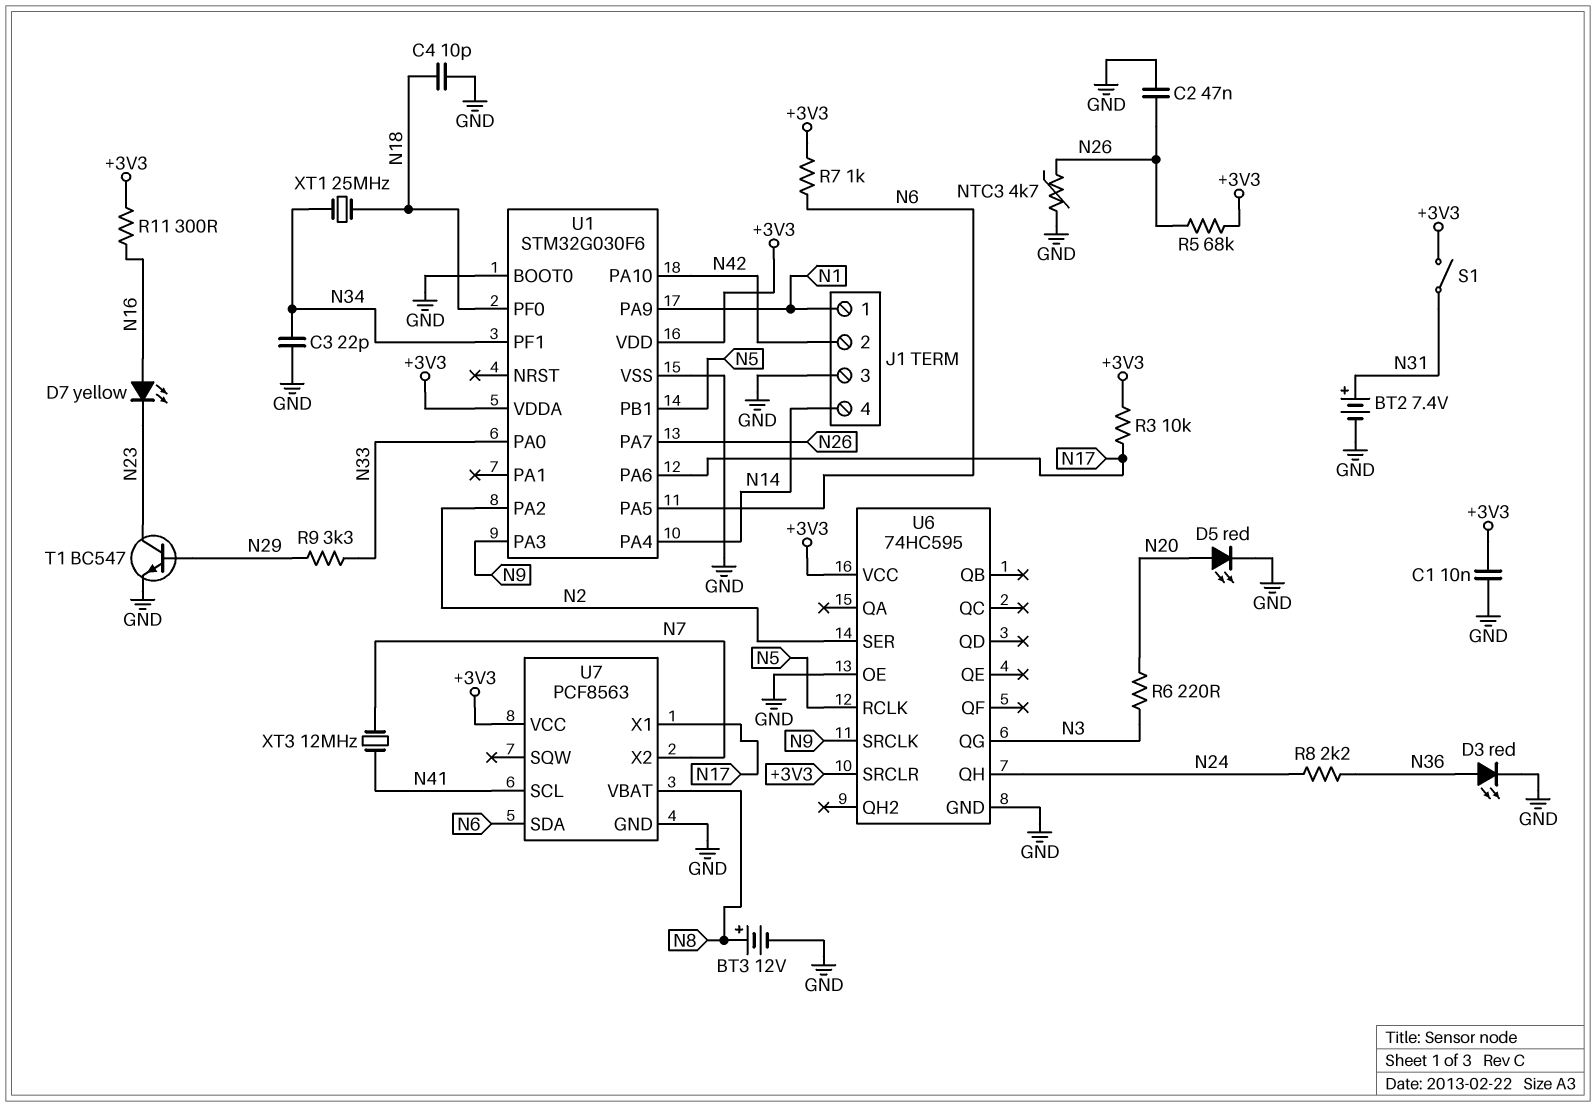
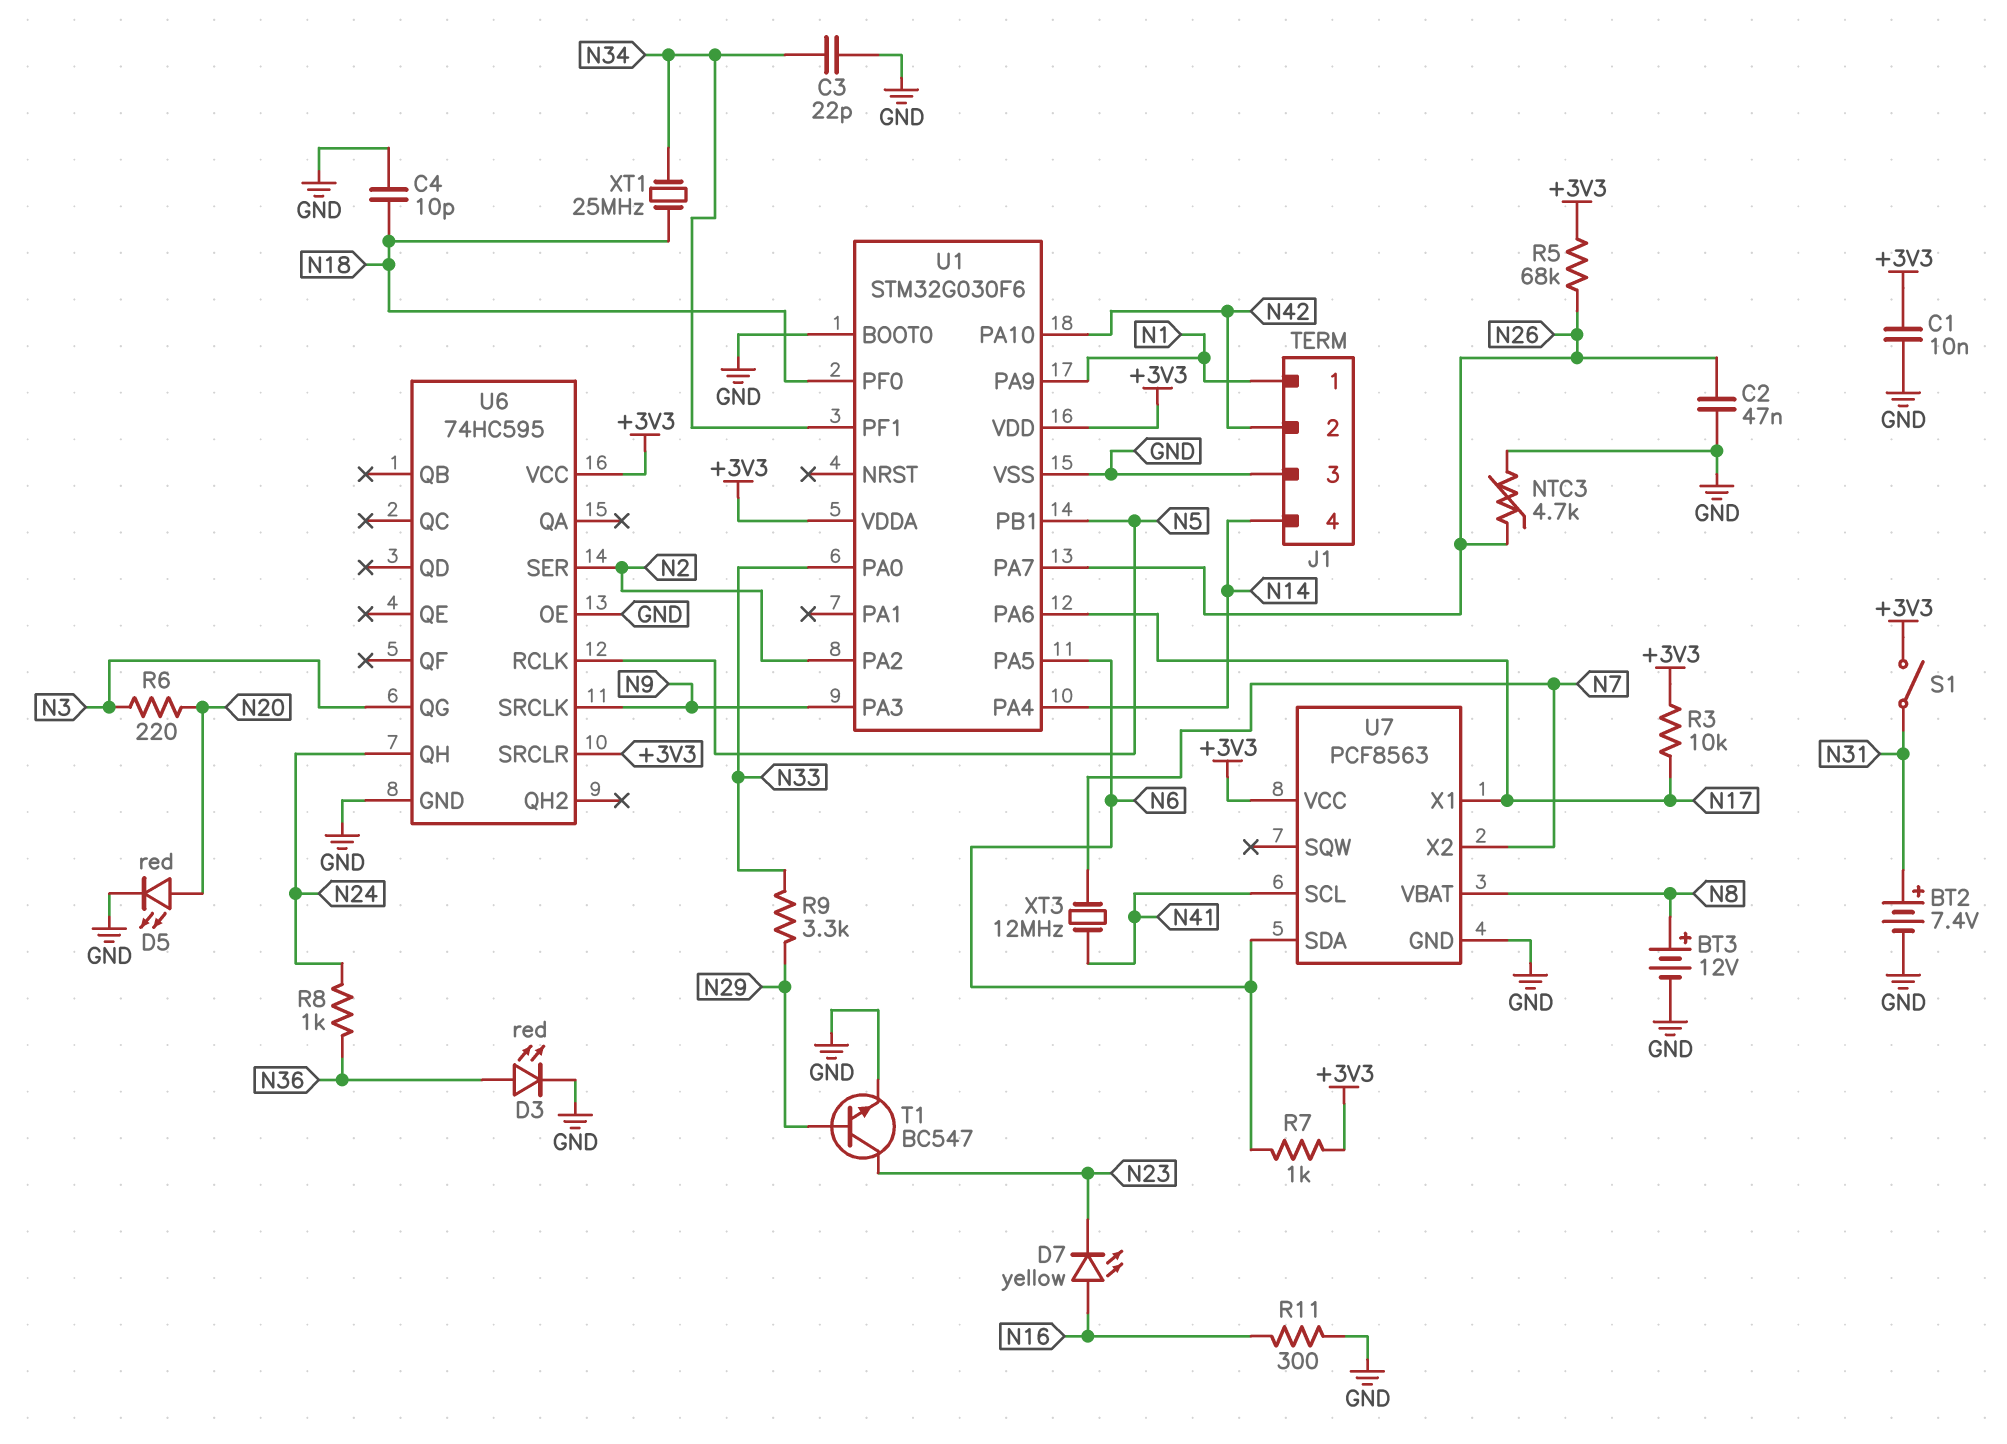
R8: 2.2k (N24, N36) -> 1k (N24, N36)
R11: 300 (+3V3, N16) -> 300 (GND, N16)

